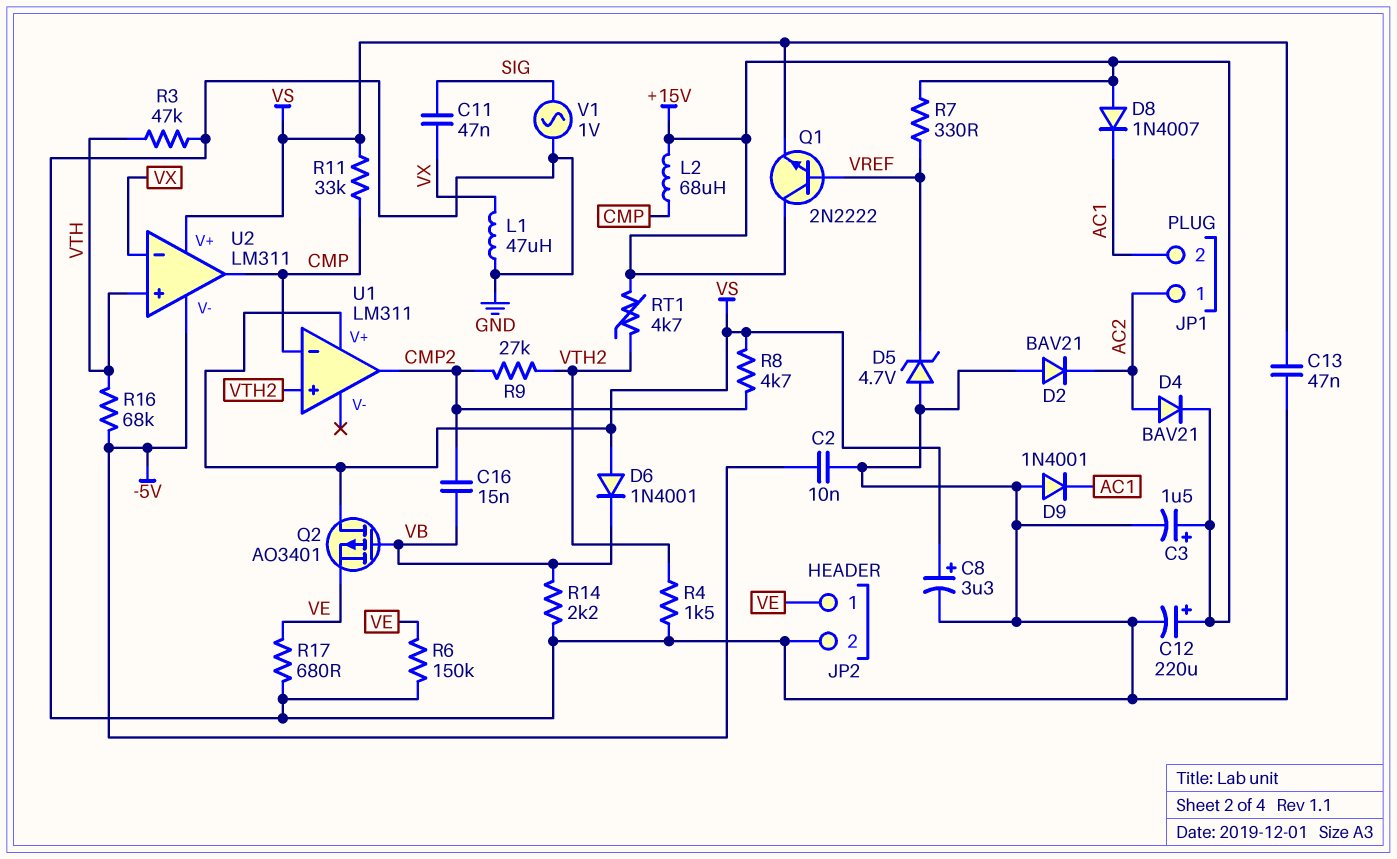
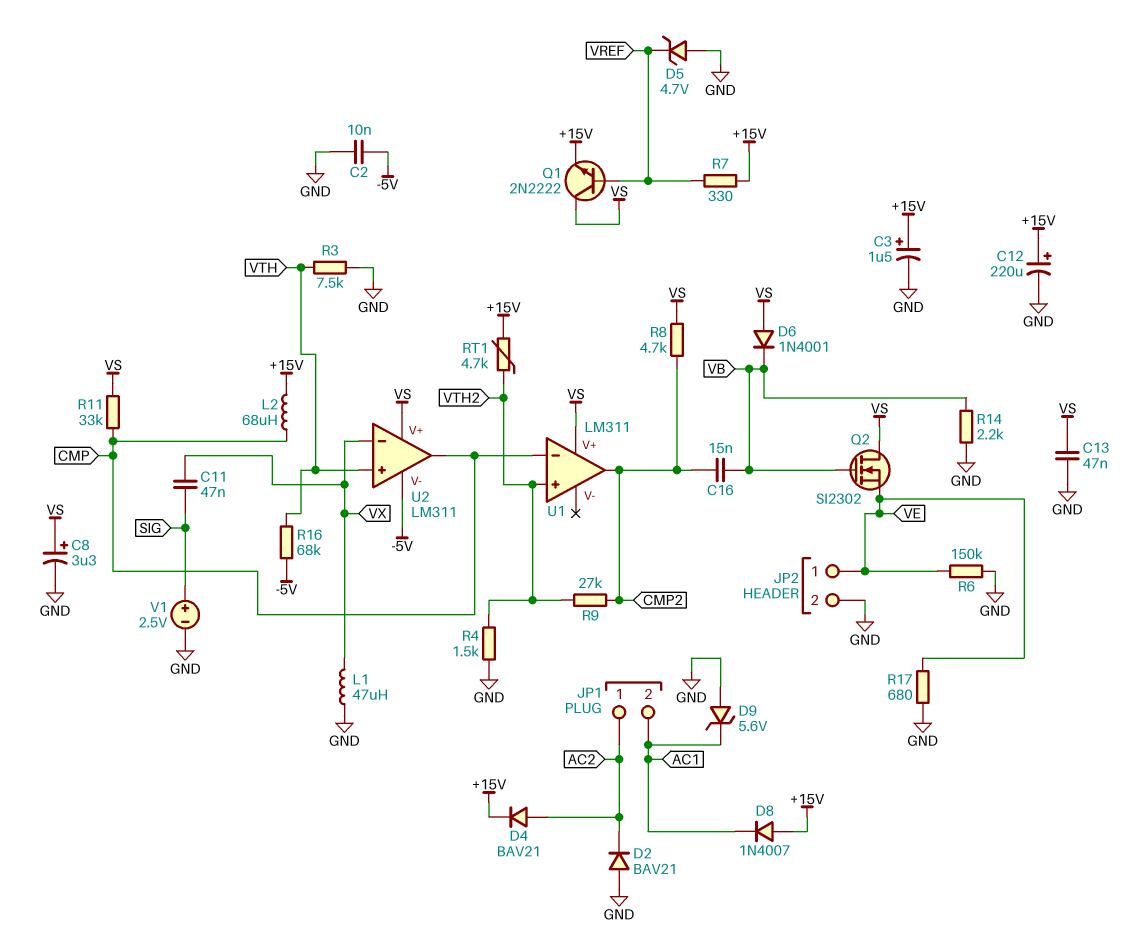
D9: diode 1N4001 (A GND, K AC1) -> zener 5.6V (A GND, K AC1)
Q1: NPN 2N2222 (B VREF, C +15V, E VS) -> NPN 2N2222 (B VREF, C VS, E +15V)
Q2: PMOS AO3401 (G VB, D VS, S VE) -> NMOS SI2302 (G VB, D VS, S VE)
R3: 47k (GND, VTH) -> 7.5k (GND, VTH)
V1: AC 1V (GND, SIG) -> 2.5V (plus SIG, minus GND)

